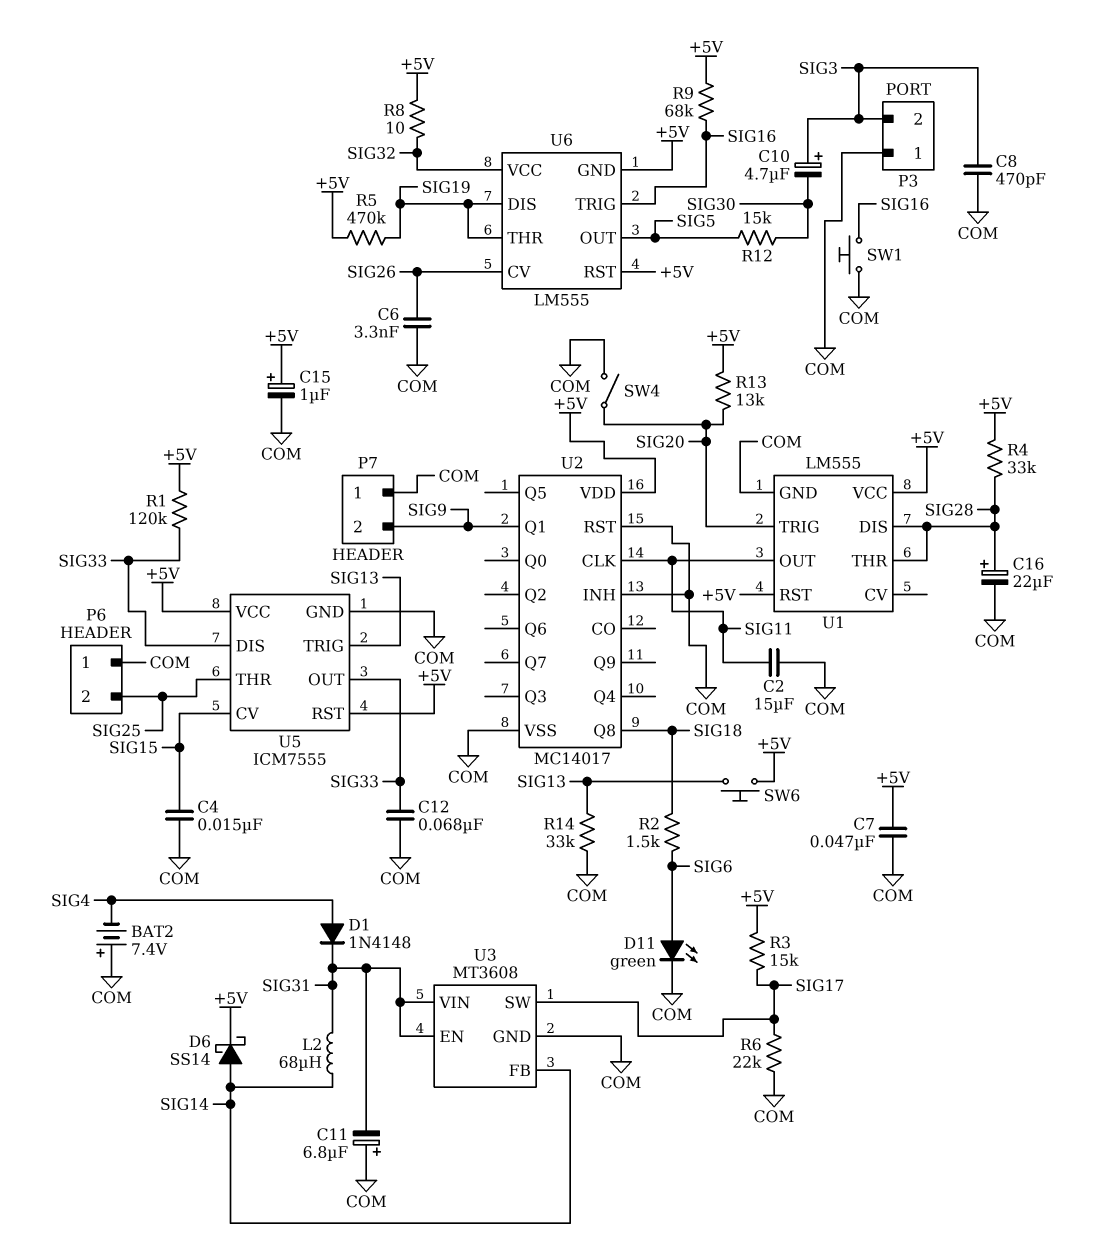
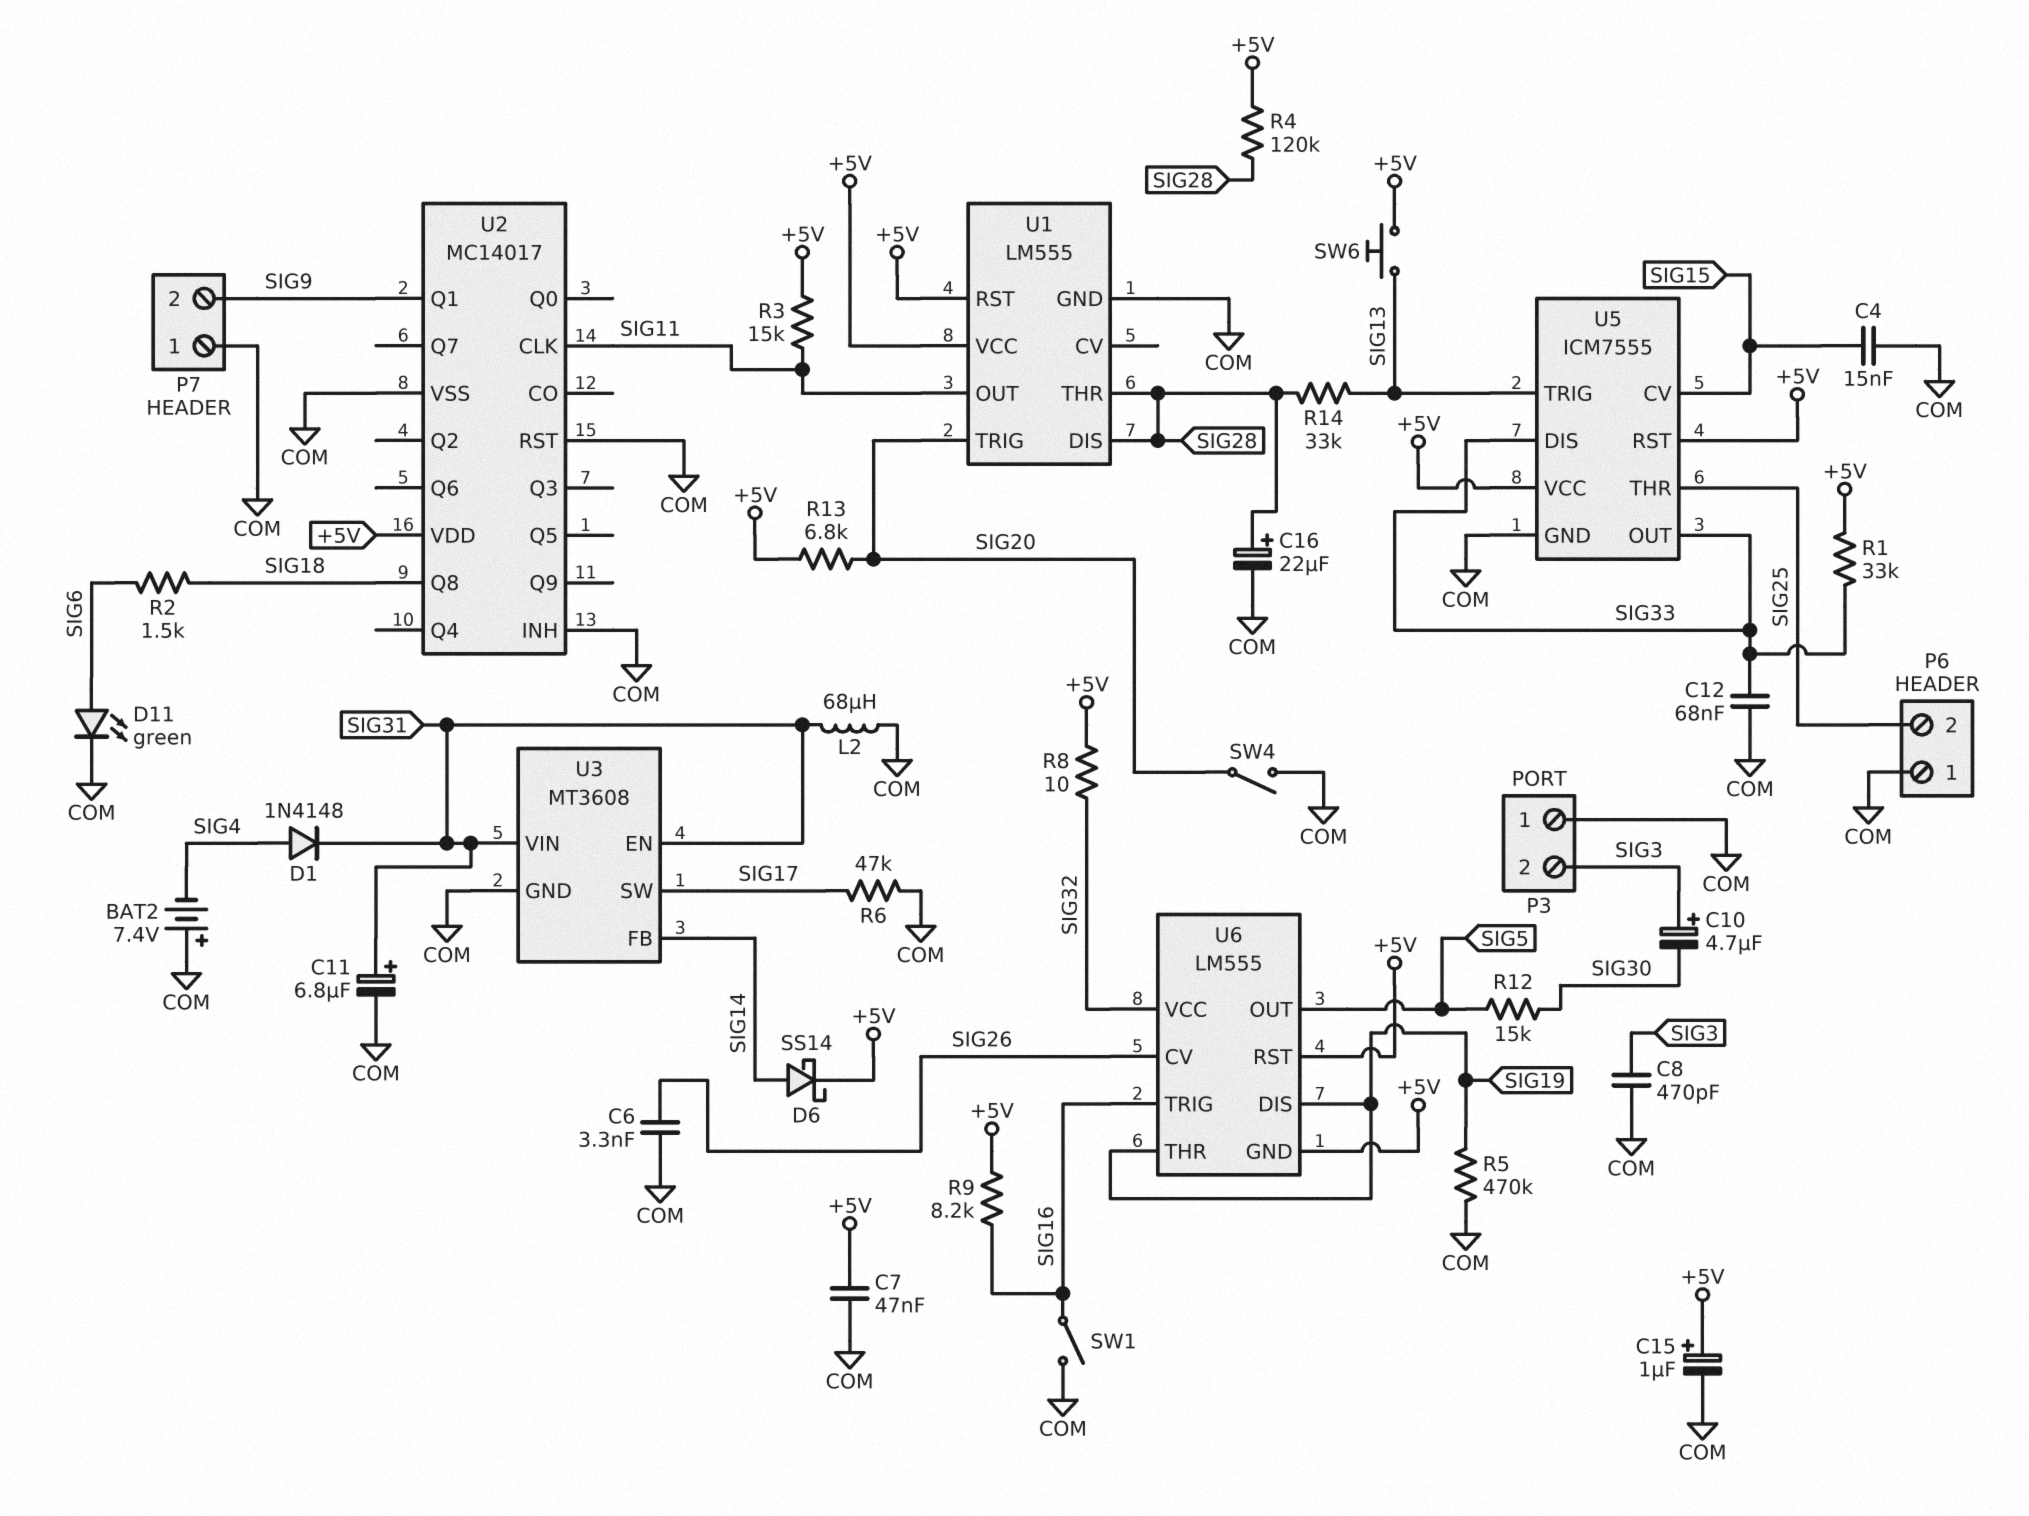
C2: 15uF (COM, SIG11) -> none
C11: 6.8uF (plus COM, minus SIG31) -> 6.8uF (plus SIG31, minus COM)
L2: 68uH (SIG14, SIG31) -> 68uH (COM, SIG31)
R1: 120k (+5V, SIG33) -> 33k (+5V, SIG33)
R3: 15k (+5V, SIG17) -> 15k (+5V, SIG11)
R4: 33k (+5V, SIG28) -> 120k (+5V, SIG28)
R5: 470k (+5V, SIG19) -> 470k (COM, SIG19)
R6: 22k (COM, SIG17) -> 47k (COM, SIG17)
R9: 68k (+5V, SIG16) -> 8.2k (+5V, SIG16)
R13: 13k (+5V, SIG20) -> 6.8k (+5V, SIG20)
R14: 33k (COM, SIG13) -> 33k (SIG13, SIG28)
SW1: button (COM, SIG16) -> switch (COM, SIG16)

